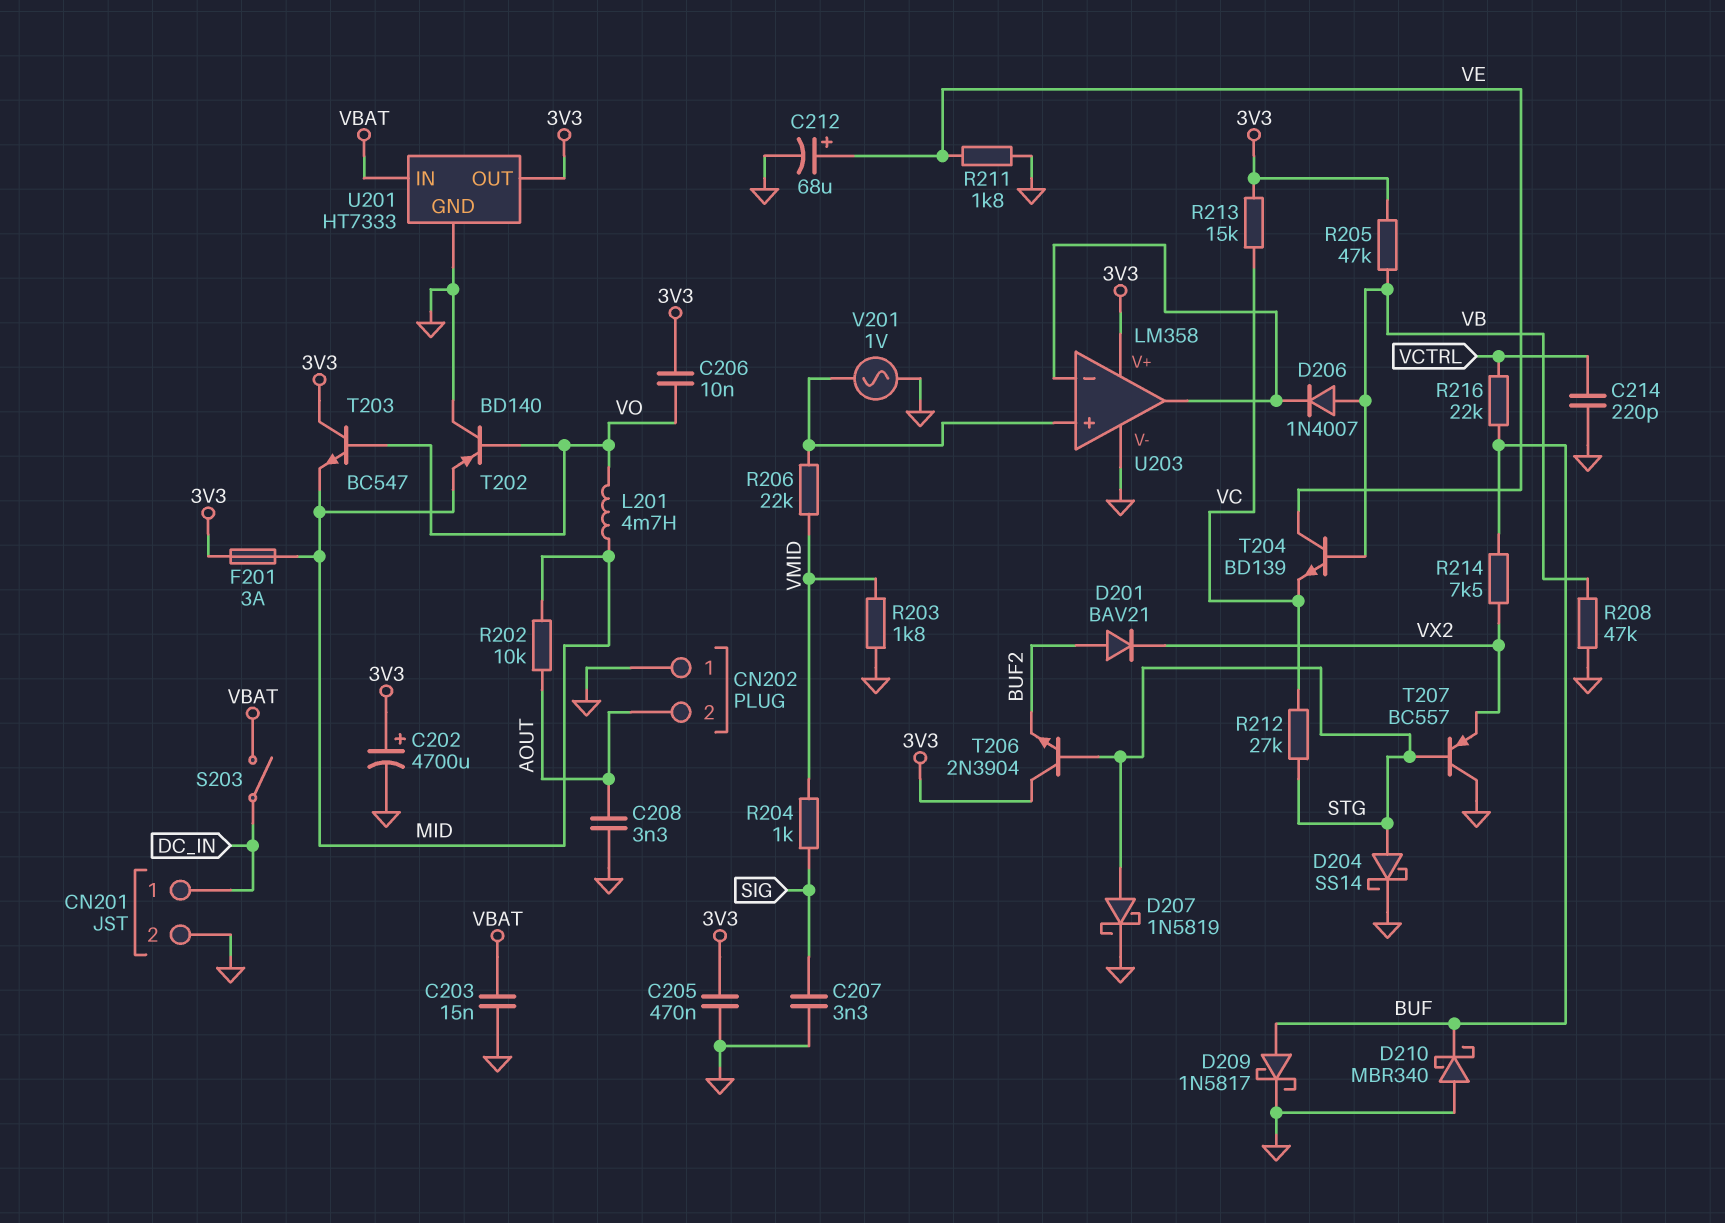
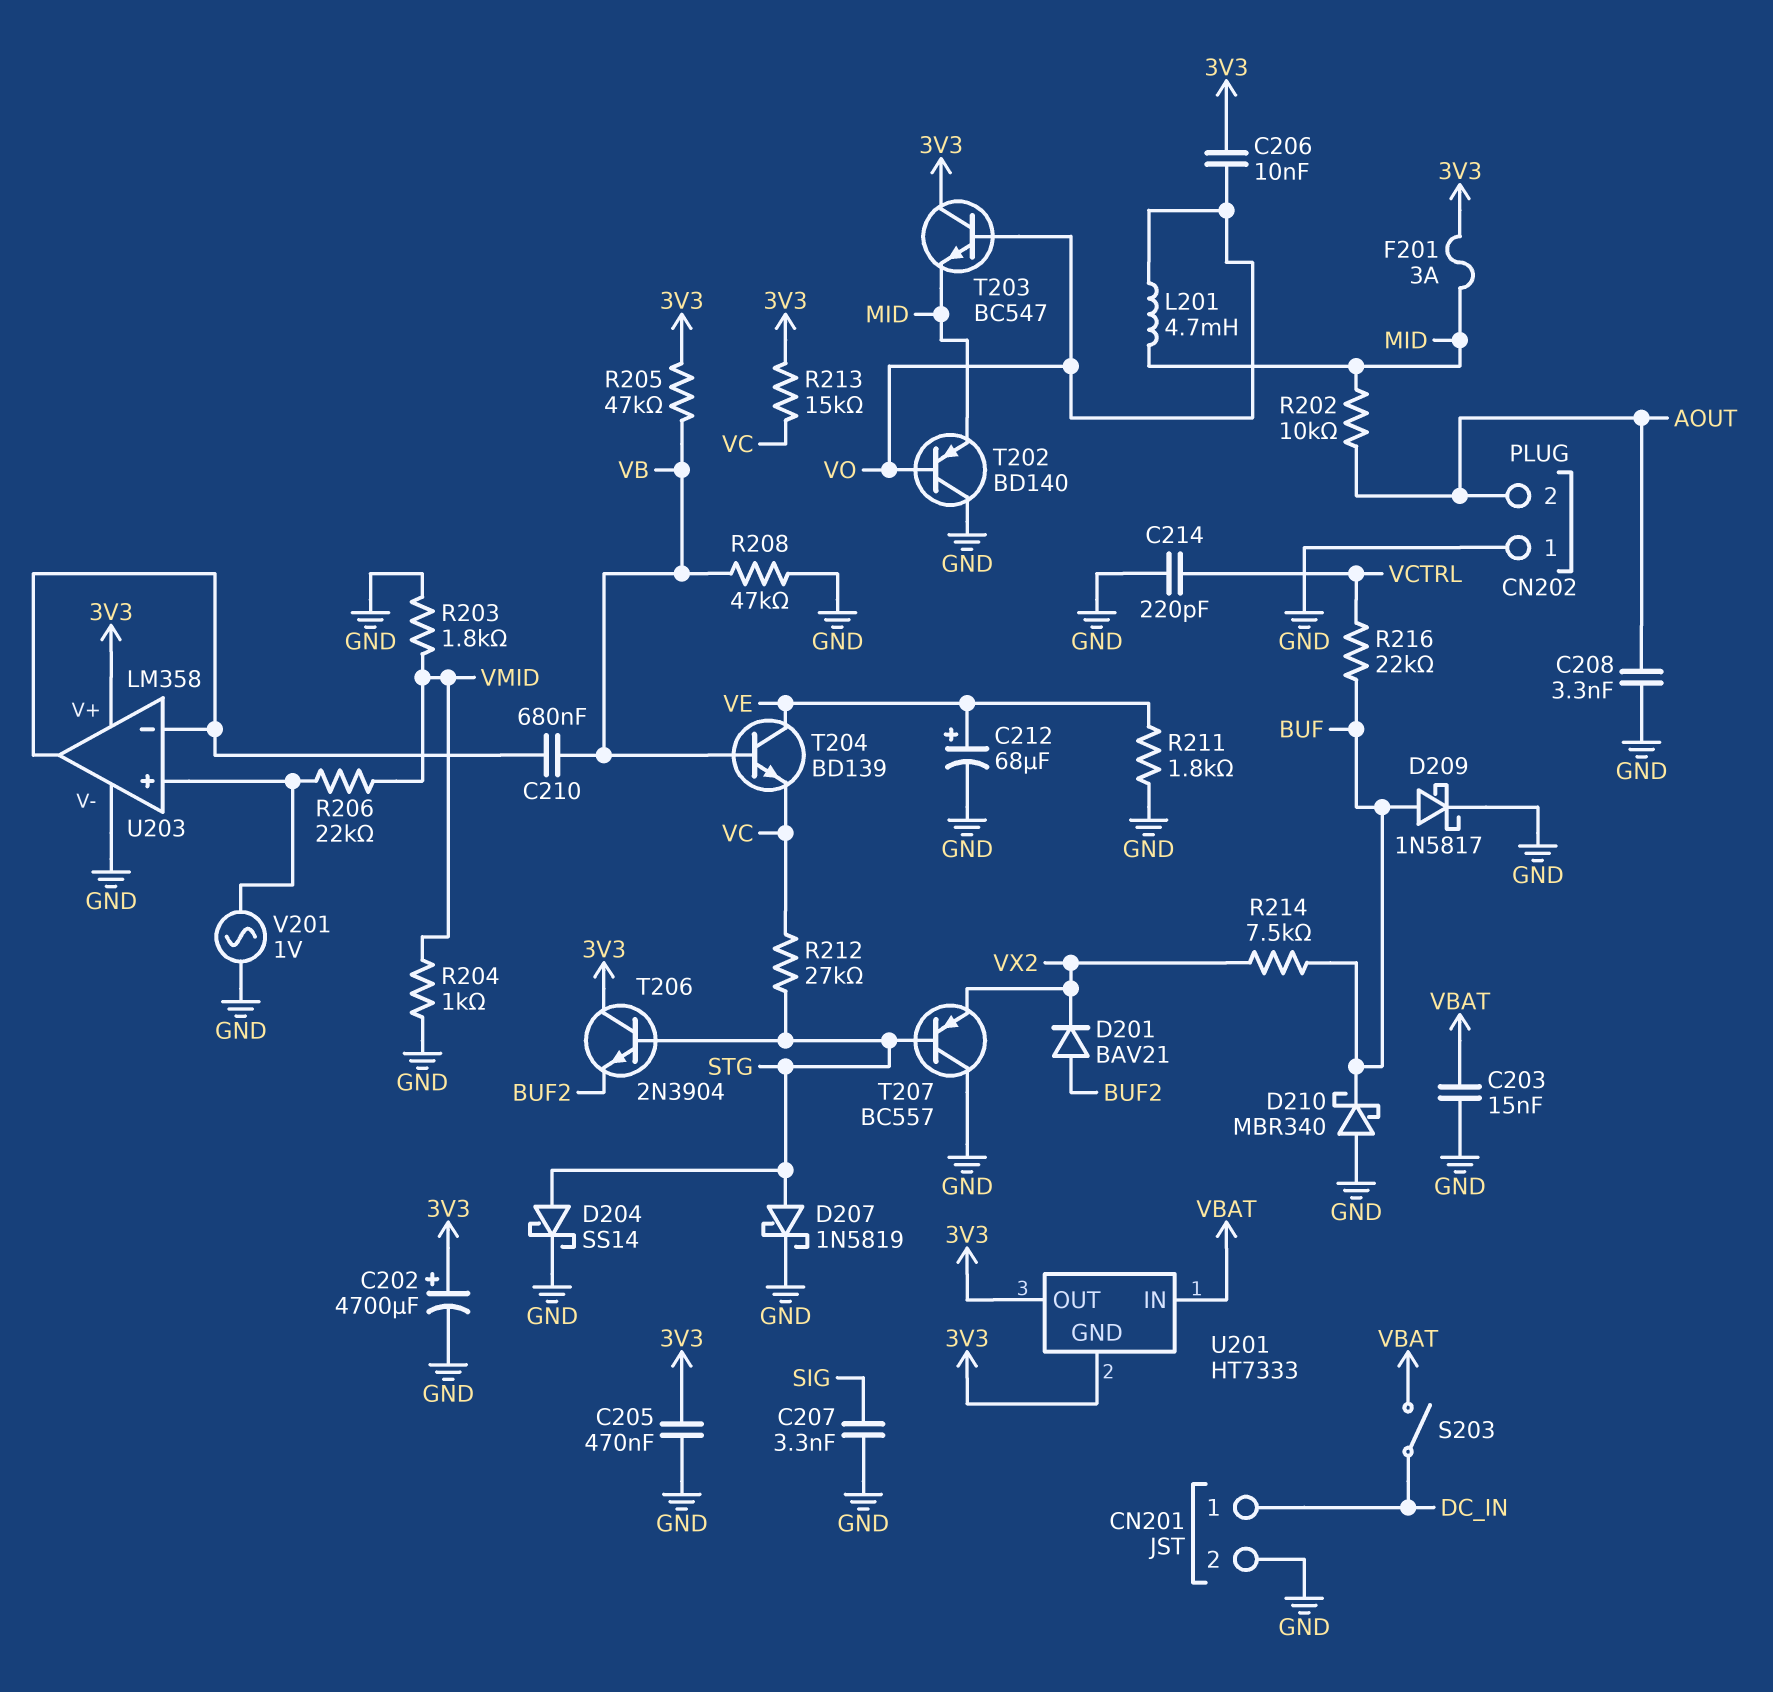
C210: none -> 680nF (U203/in-, VB)
D206: diode 1N4007 (A VB, K U203/in-) -> none
R204: 1k (SIG, VMID) -> 1k (GND, VMID)
U201 pin GND: GND -> 3V3

